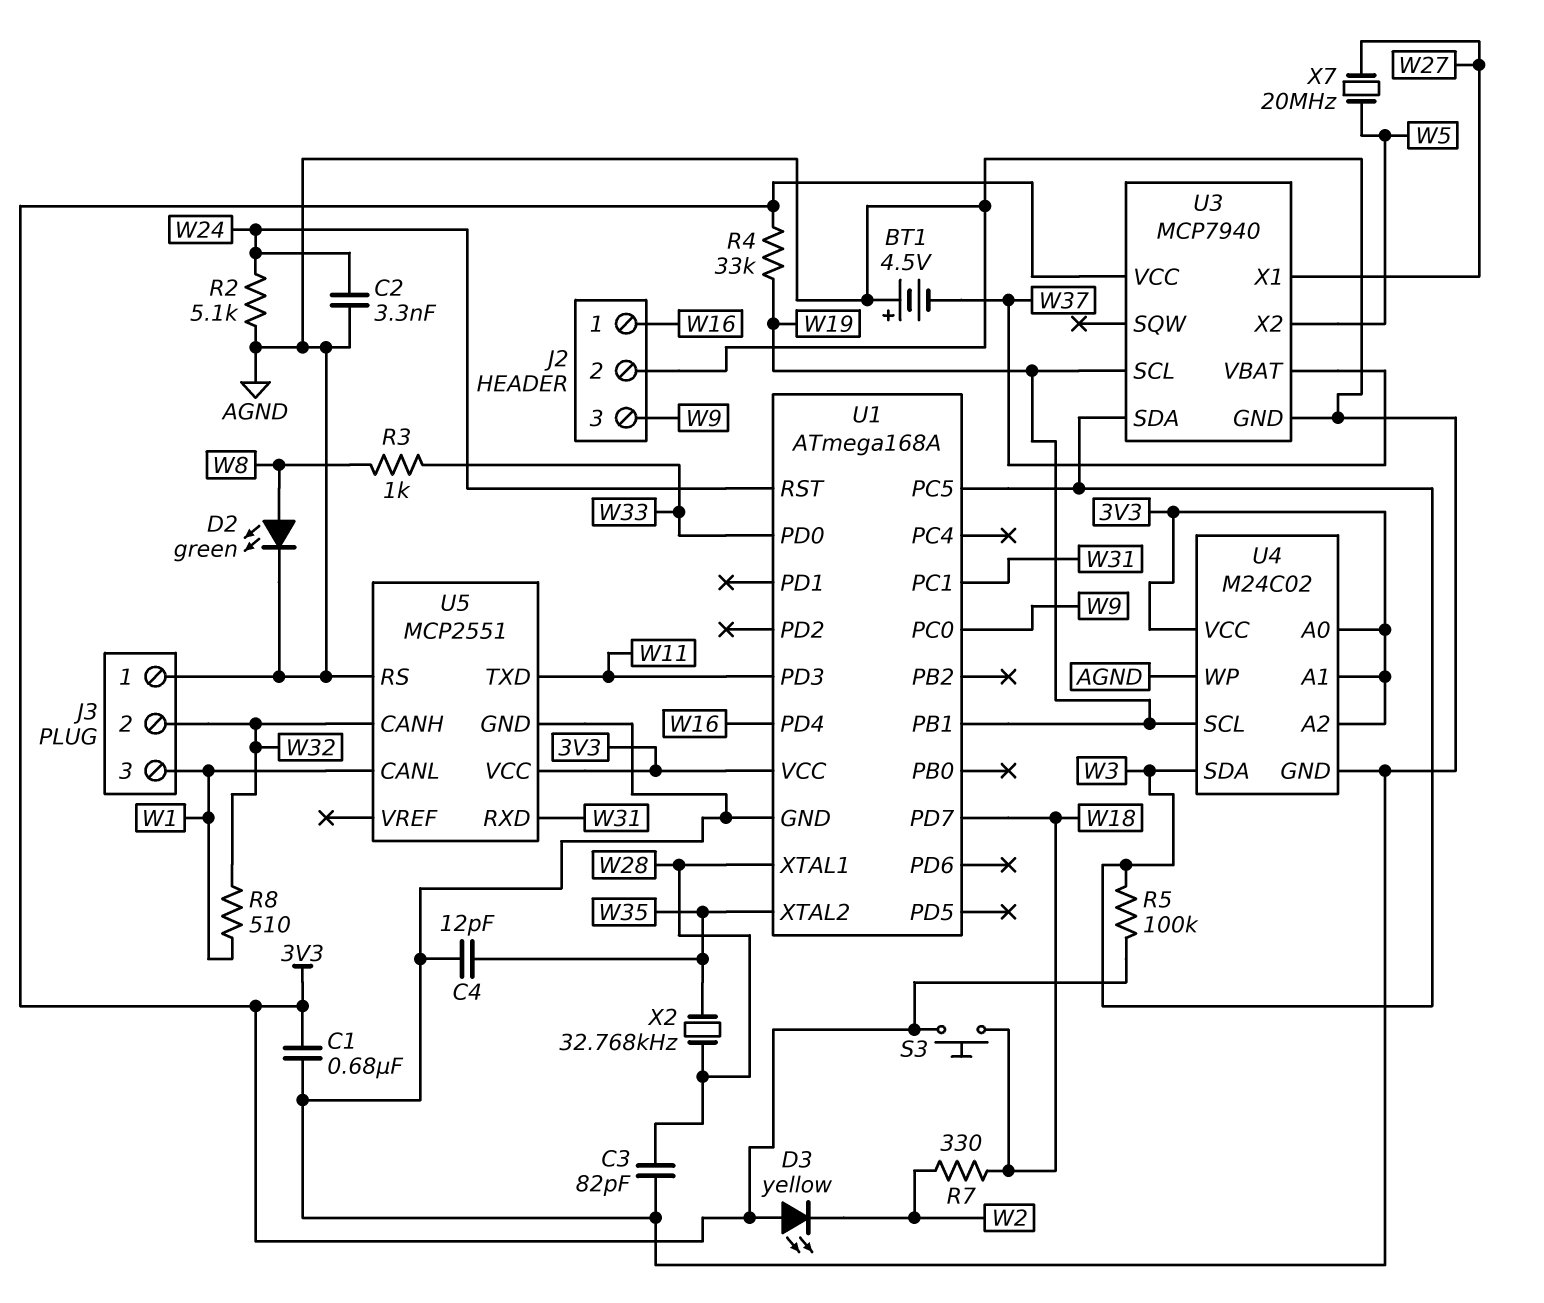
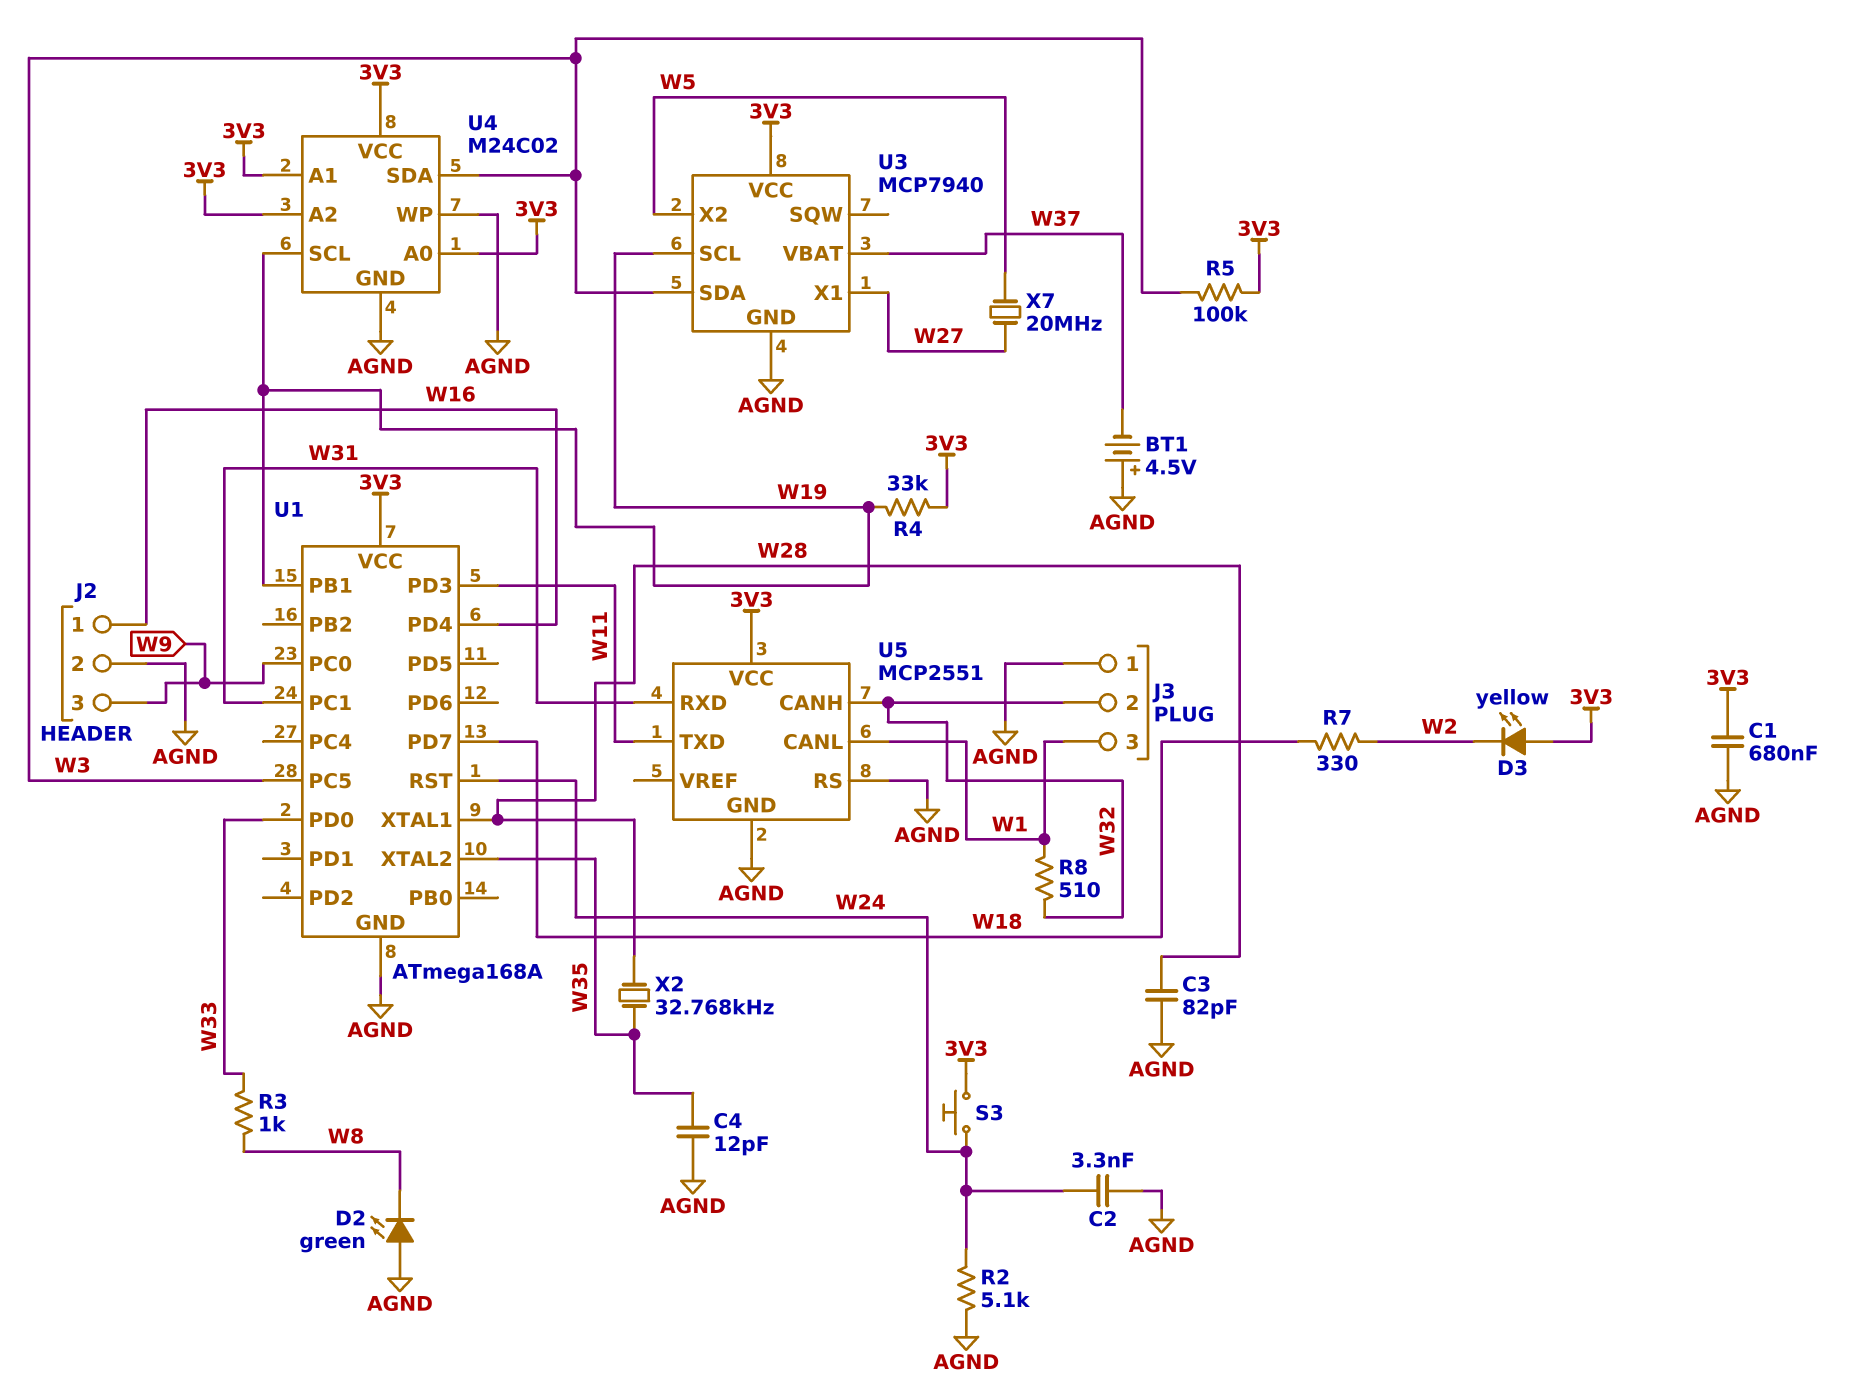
D2: LED green (A W8, K AGND) -> LED green (A AGND, K W8)
S3: button (3V3, W18) -> button (3V3, W24)

